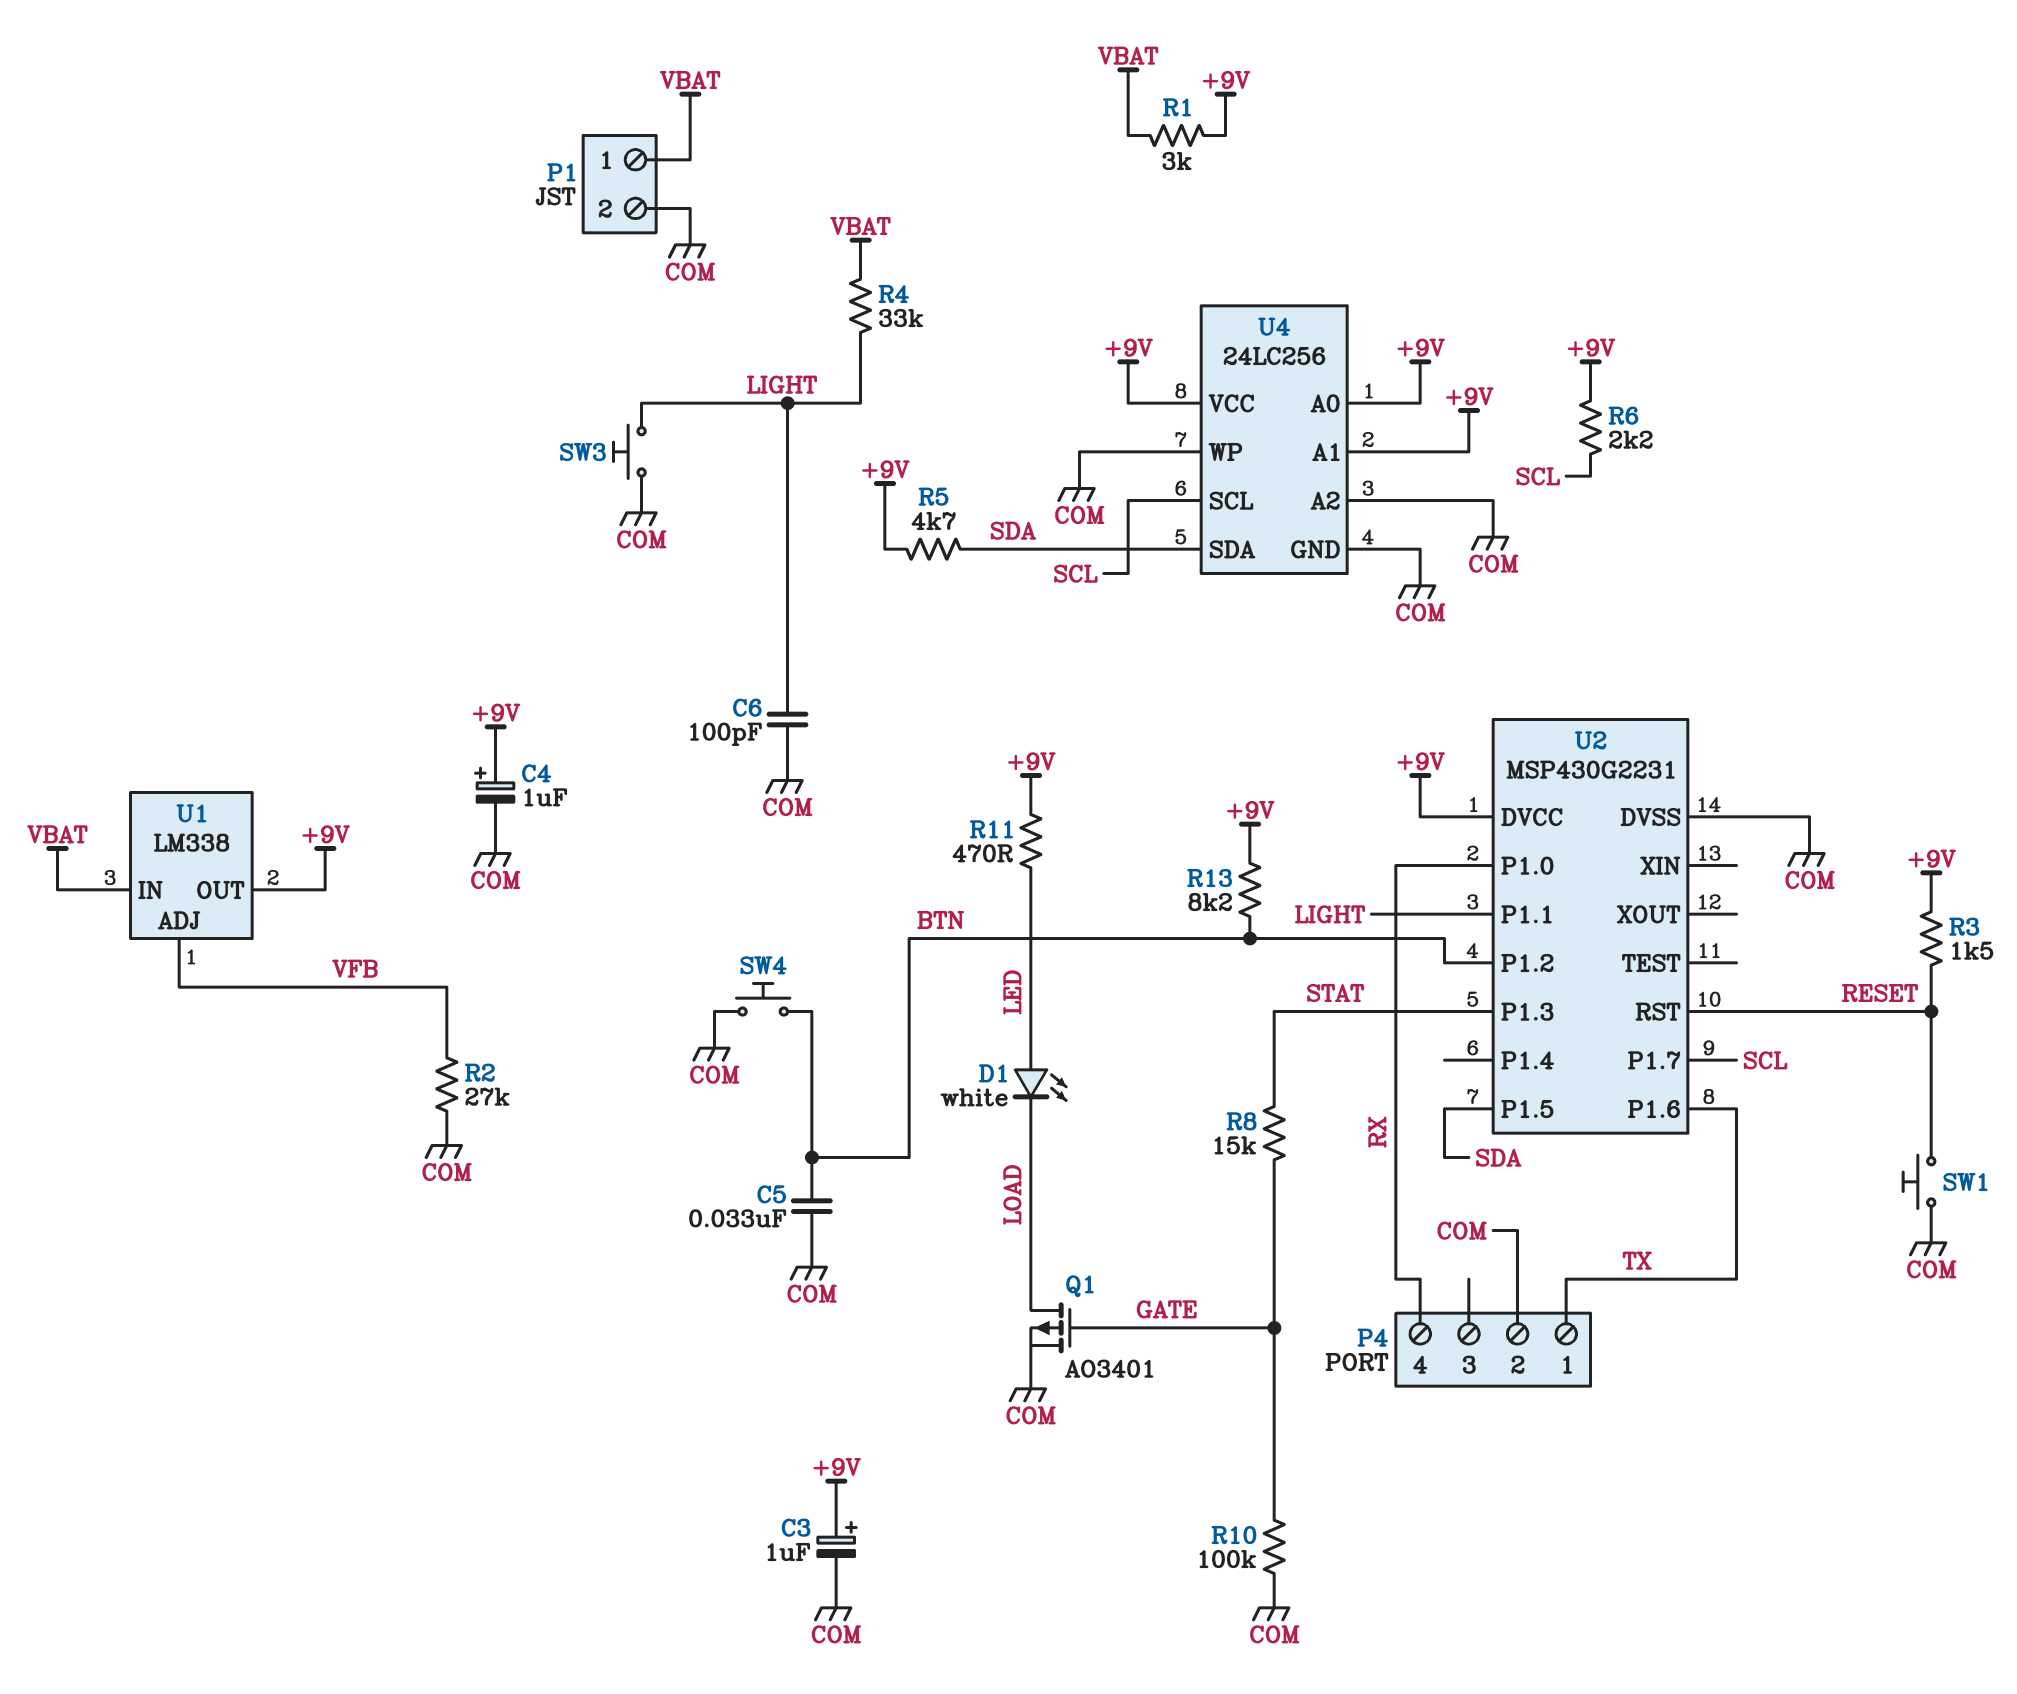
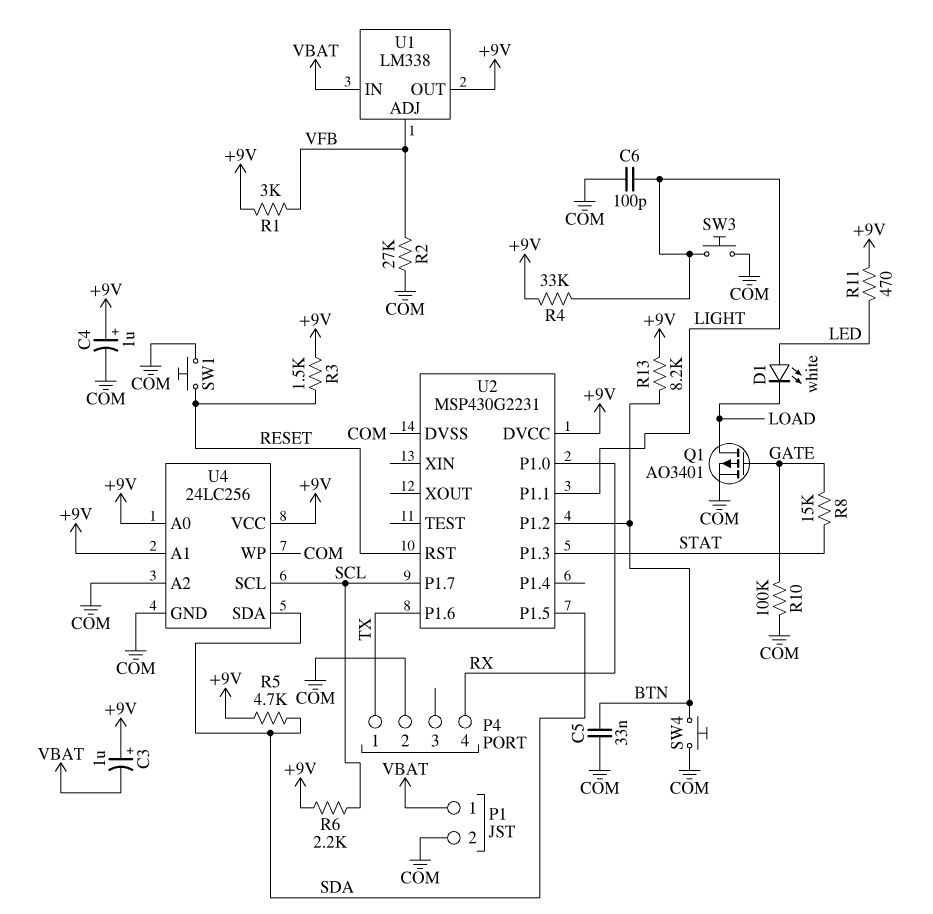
C3: 1uF (plus +9V, minus COM) -> 1uF (plus +9V, minus VBAT)
R1: 3k (+9V, VBAT) -> 3k (+9V, VFB)
R4: 33k (LIGHT, VBAT) -> 33k (+9V, LIGHT)

